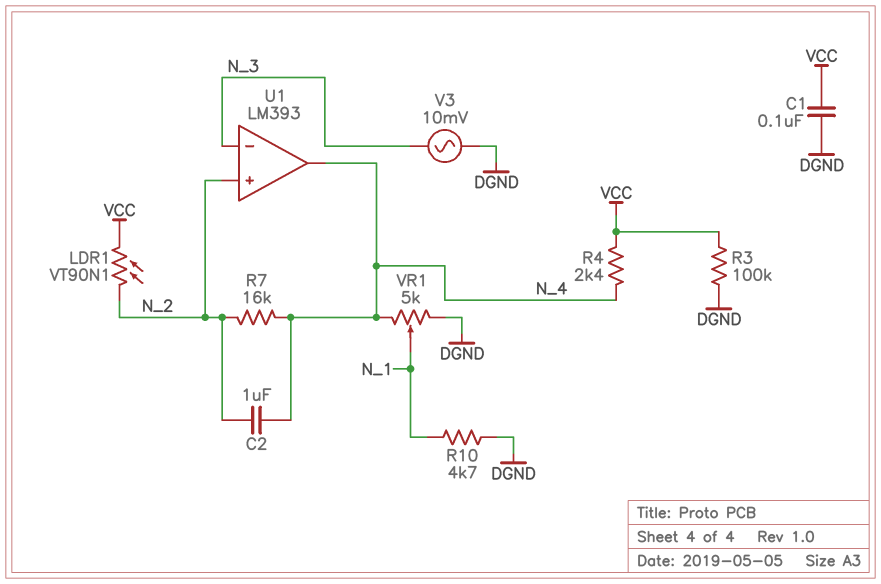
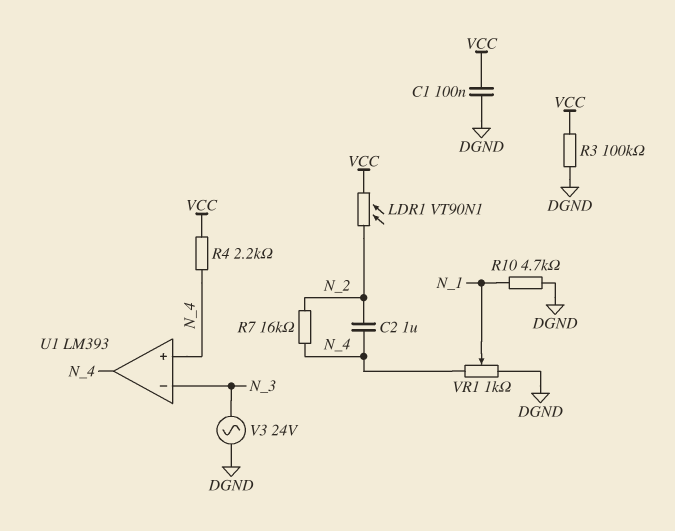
R4: 2.4k (N_4, VCC) -> 2.2k (N_4, VCC)
U1 pin in+: N_2 -> N_4
V3: AC 10mV (DGND, N_3) -> AC 24V (DGND, N_3)
VR1: 5k (DGND, N_4, wiper N_1) -> 1k (DGND, N_4, wiper N_1)

